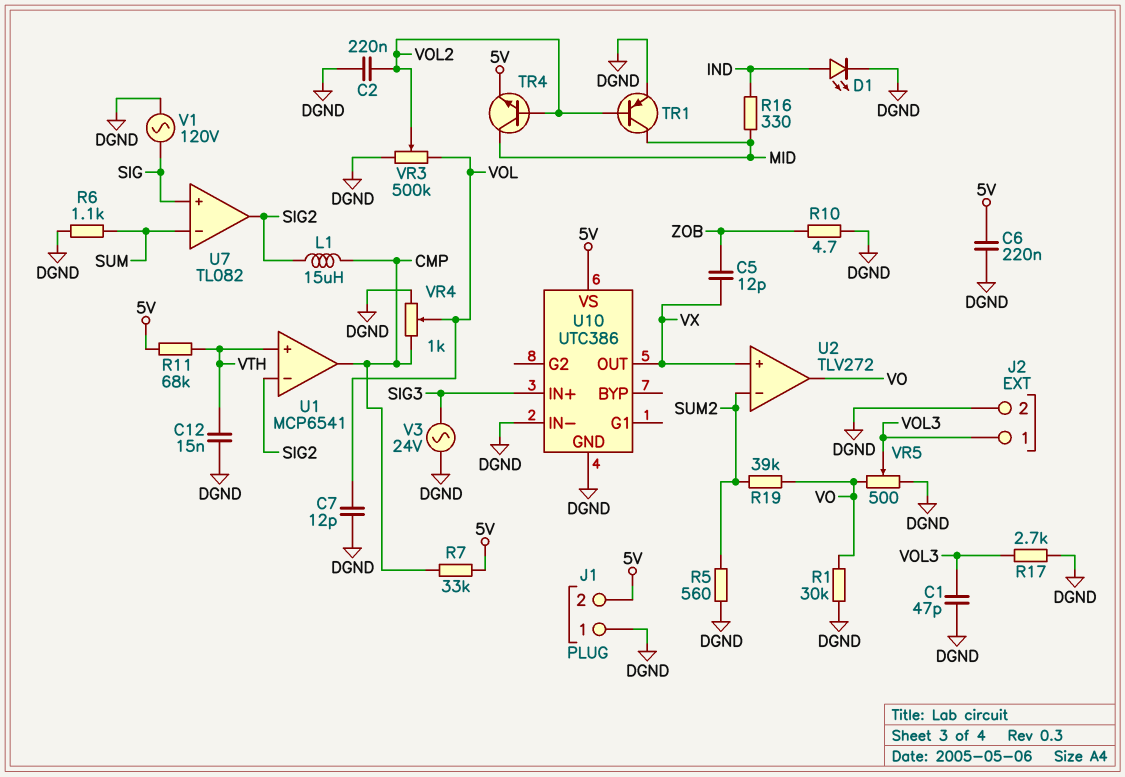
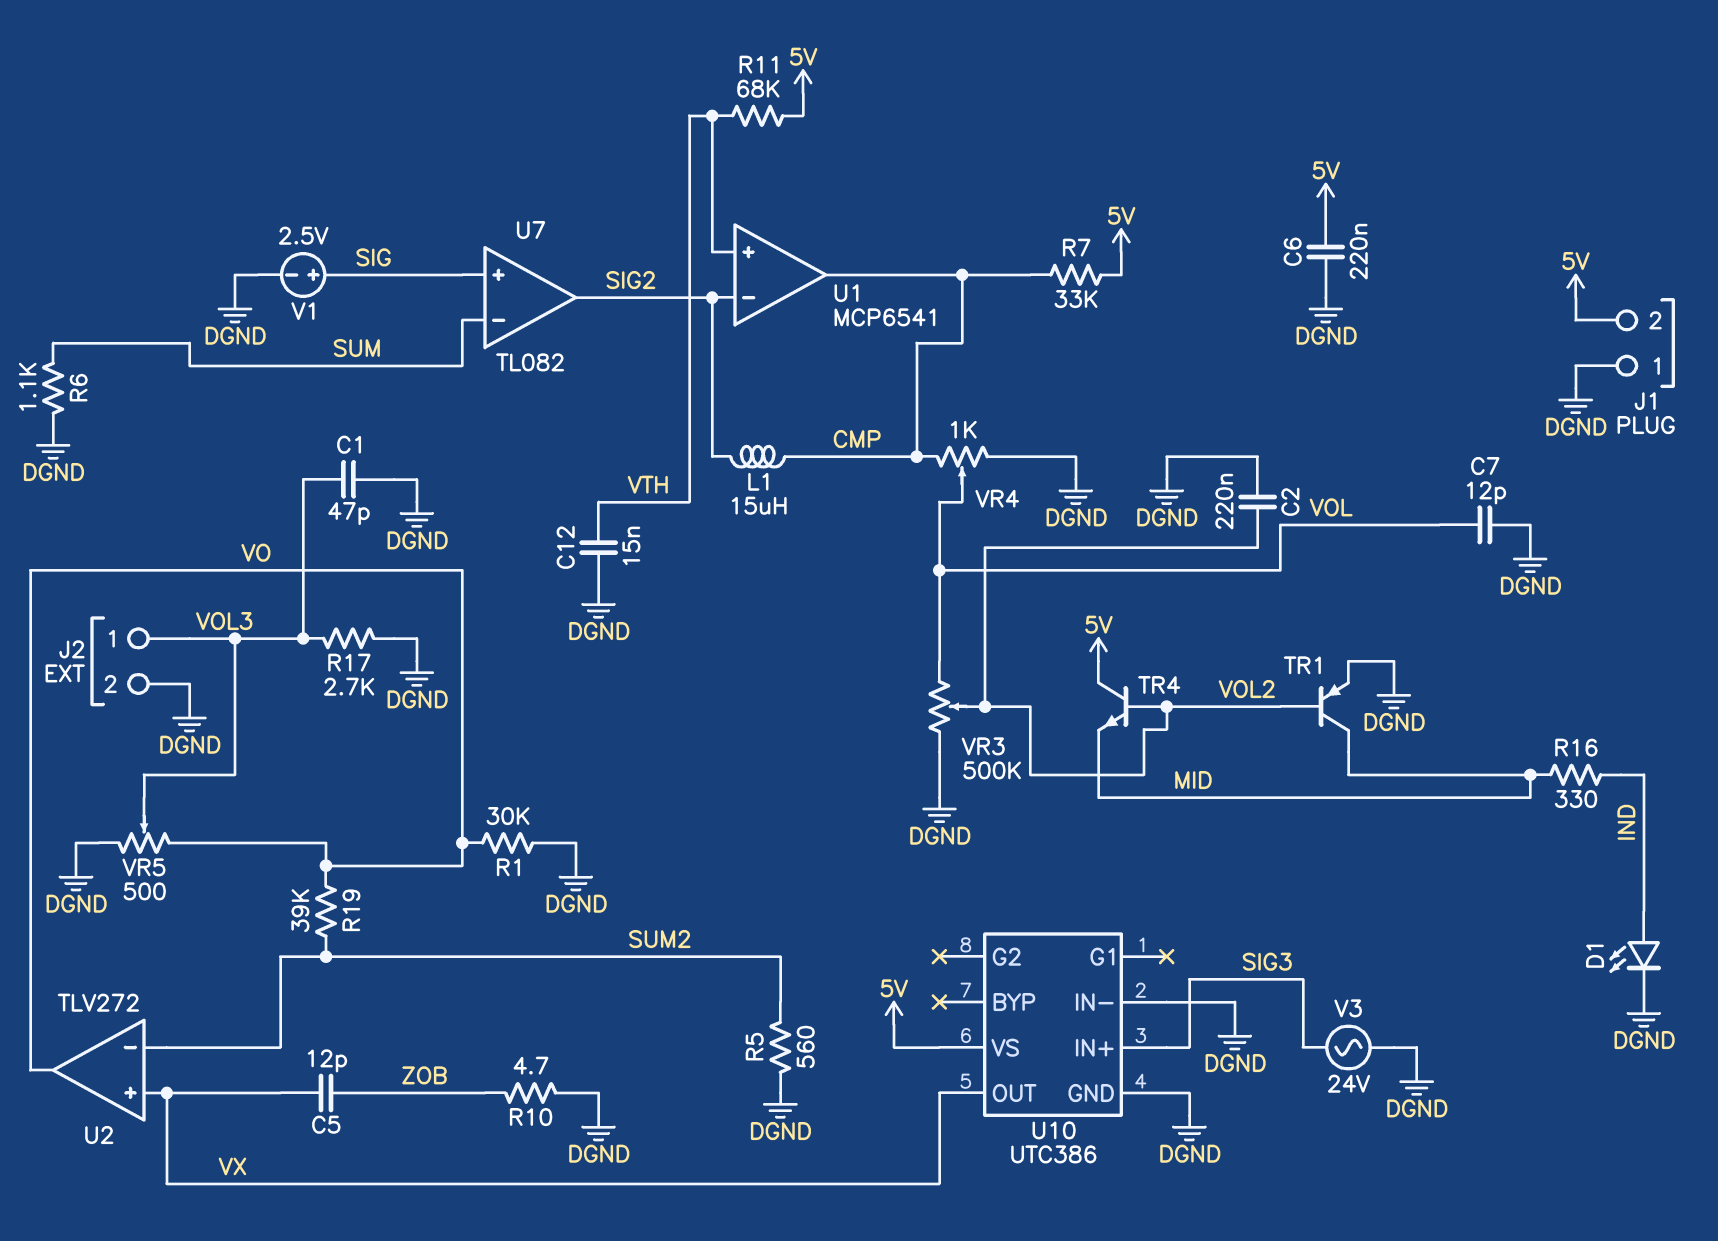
TR4: NPN (B VOL2, C MID, E 5V) -> NPN (B VOL2, C 5V, E MID)
V1: AC 120V (DGND, SIG) -> 2.5V (plus SIG, minus DGND)

